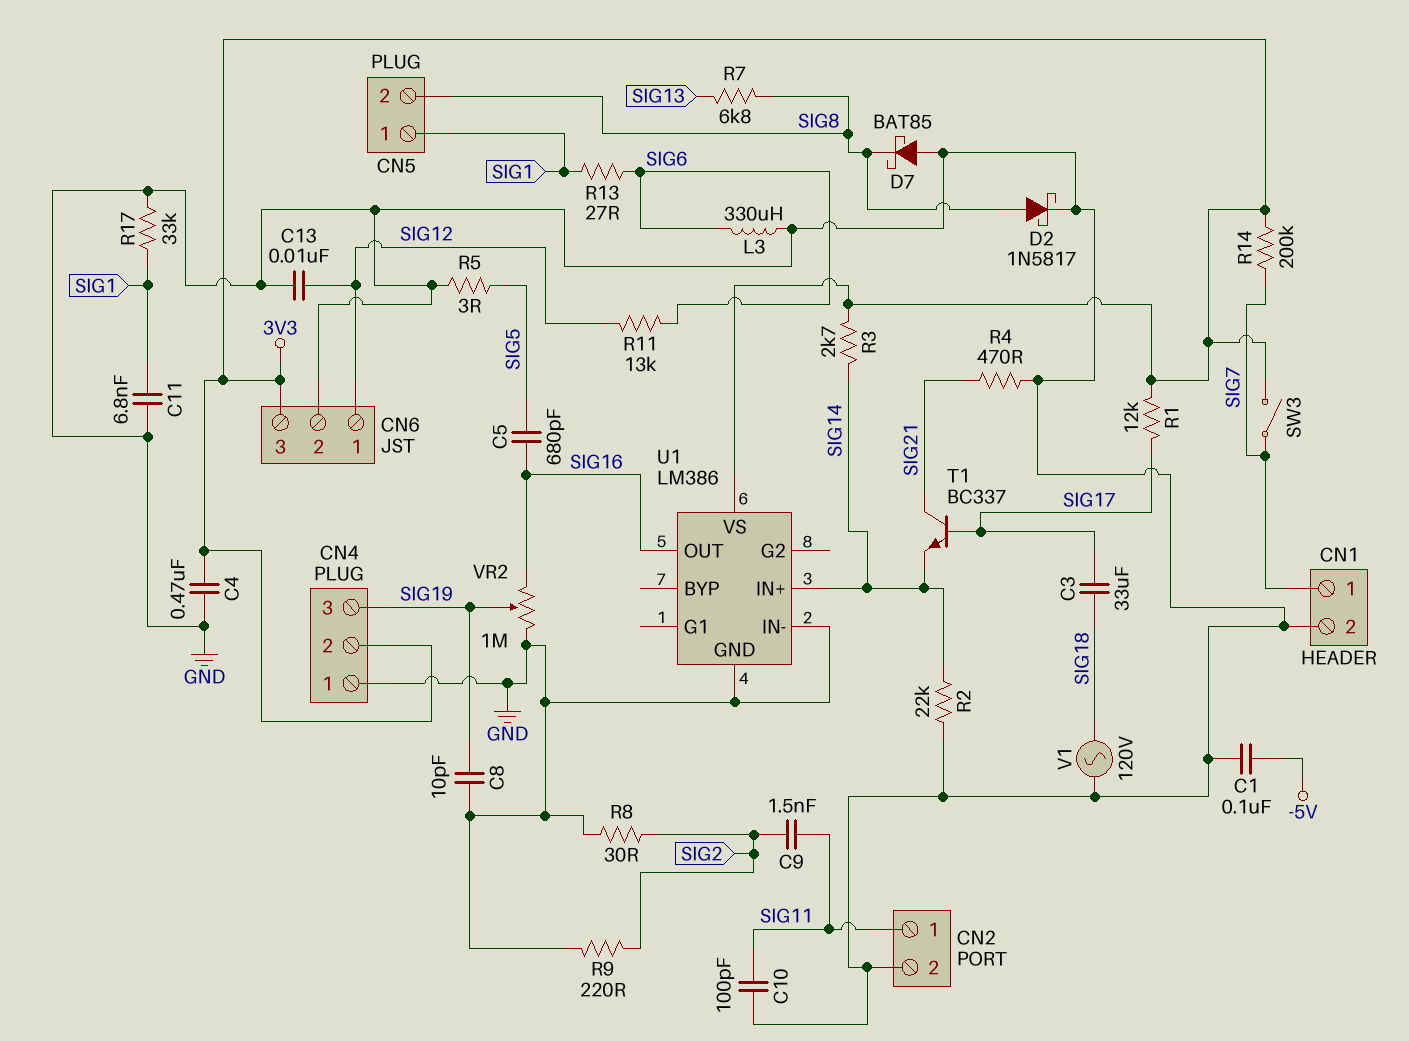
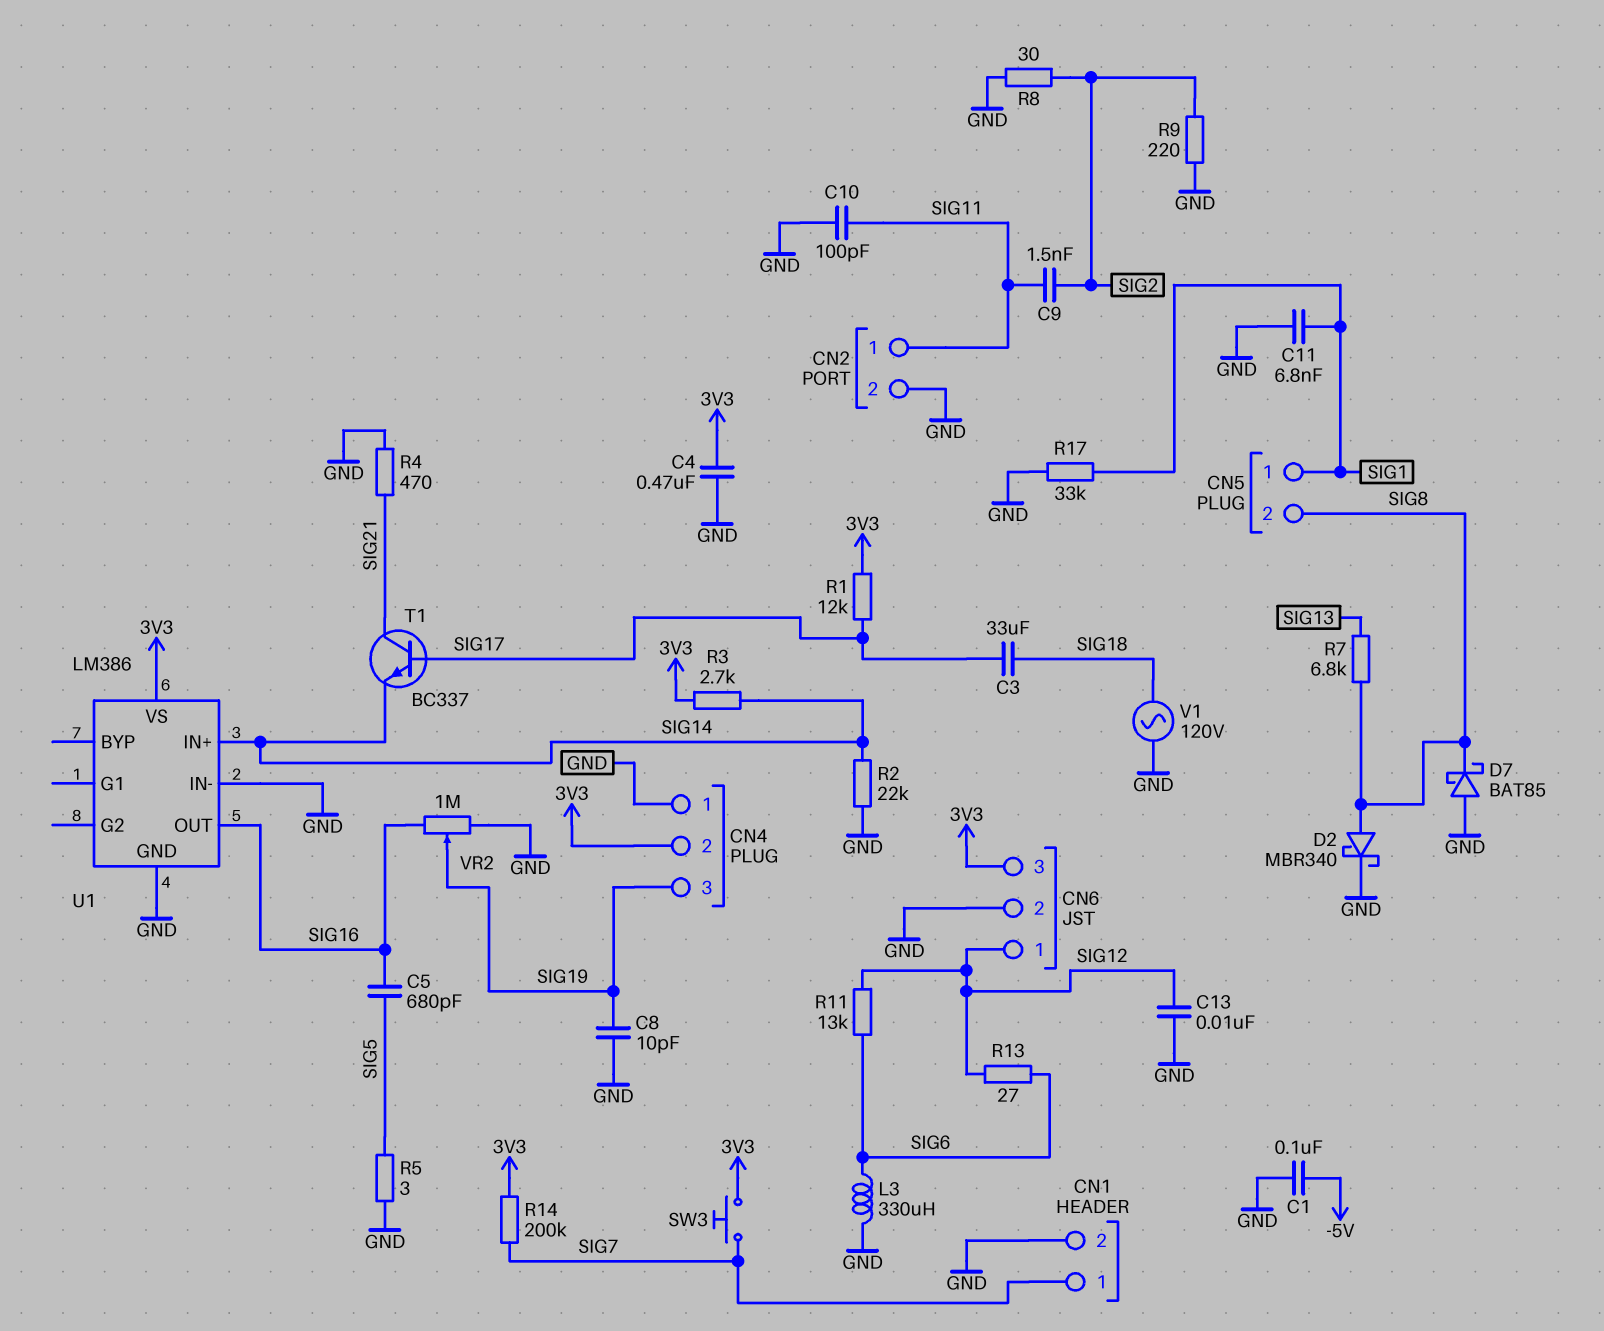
D2: schottky 1N5817 (A SIG8, K GND) -> schottky MBR340 (A SIG8, K GND)
R13: 27 (SIG1, SIG6) -> 27 (SIG6, SIG12)
SW3: switch (3V3, SIG7) -> button (3V3, SIG7)

